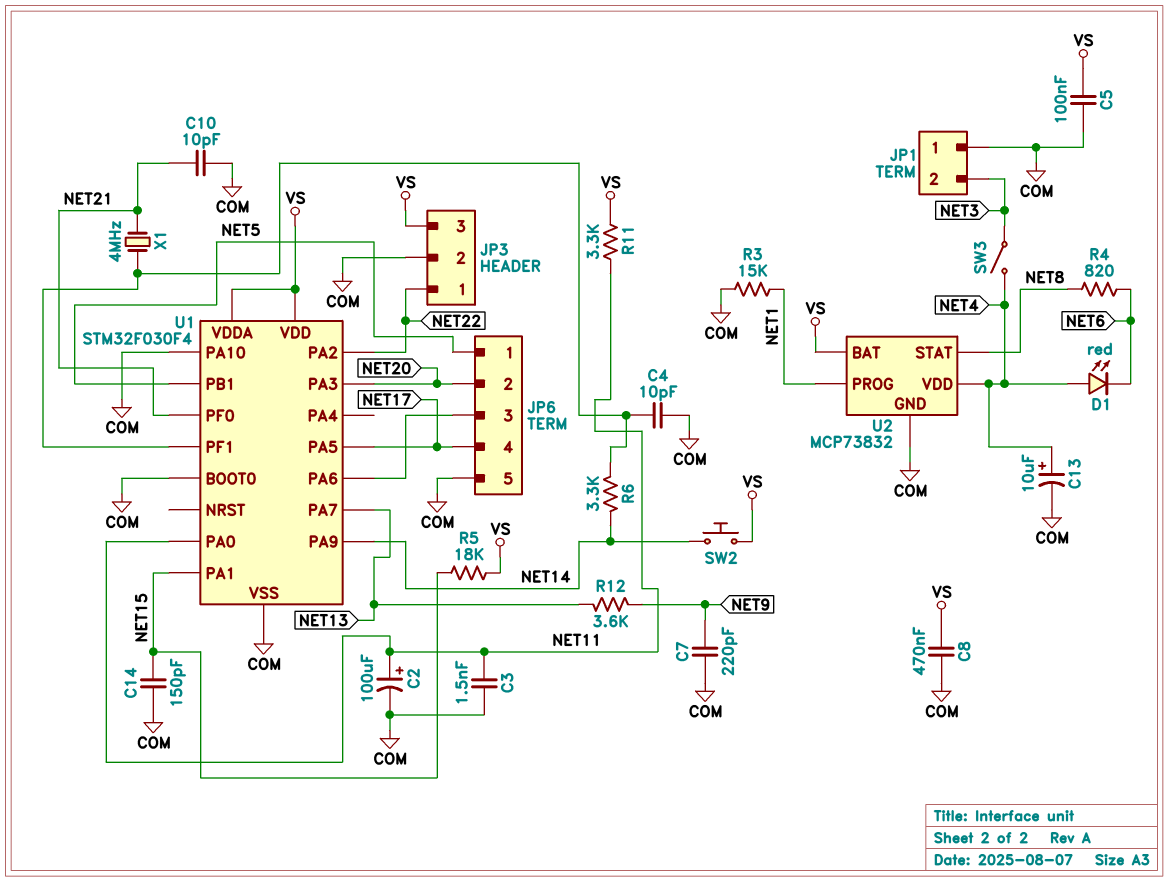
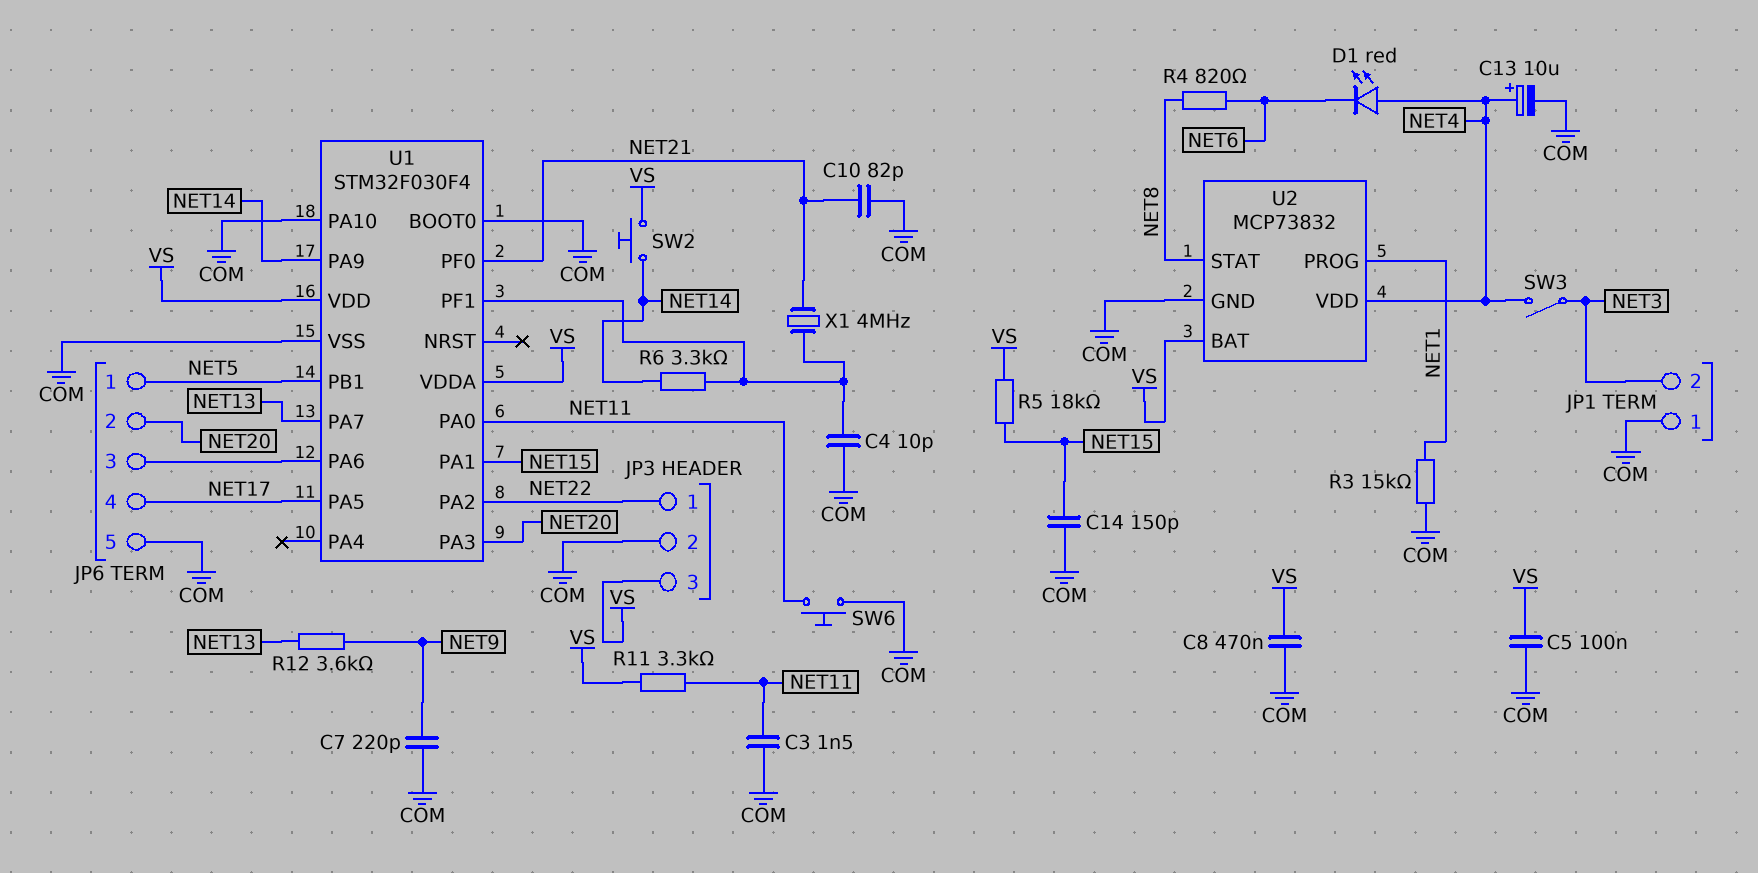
C2: 100uF (plus NET11, minus COM) -> none
C10: 10pF (COM, NET21) -> 82pF (COM, NET21)
SW6: none -> button (COM, NET11)

